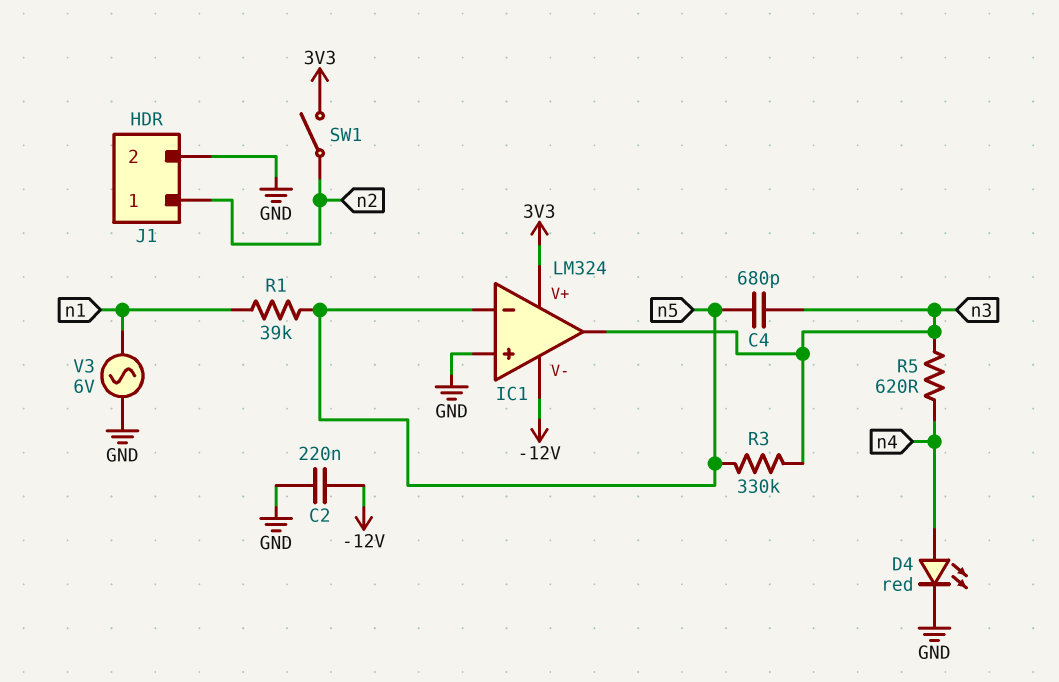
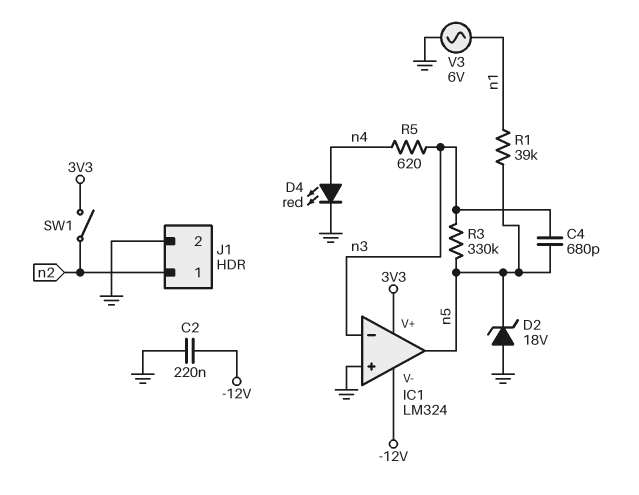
D2: none -> zener 18V (A GND, K n5)
IC1 pin in-: n5 -> n3
IC1 pin out: n3 -> n5

